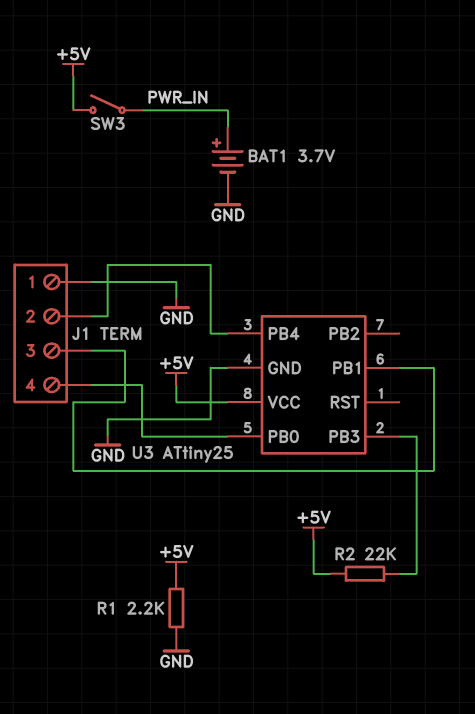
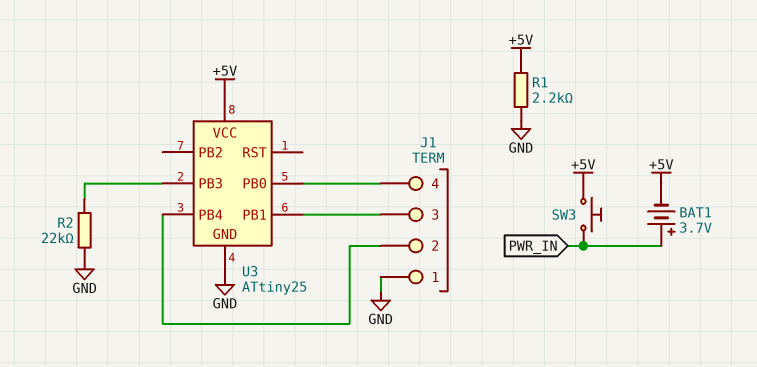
BAT1: 3.7V (plus PWR_IN, minus GND) -> 3.7V (plus PWR_IN, minus +5V)
R2: 22k (+5V, U3/PB3) -> 22k (GND, U3/PB3)
SW3: switch (+5V, PWR_IN) -> button (+5V, PWR_IN)

